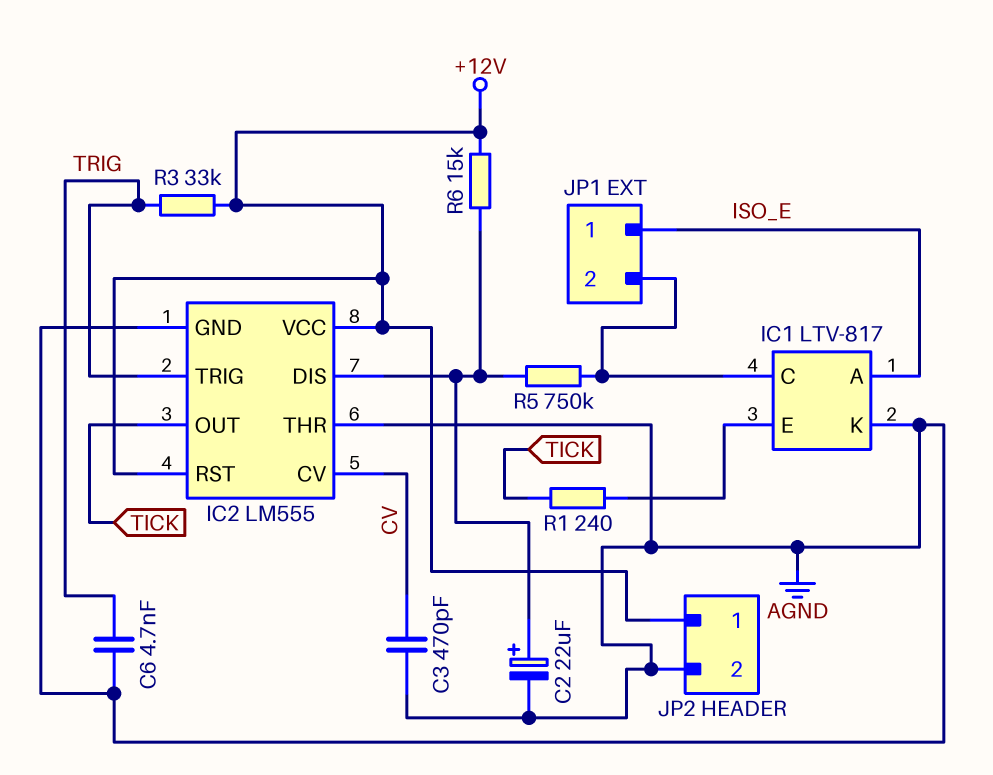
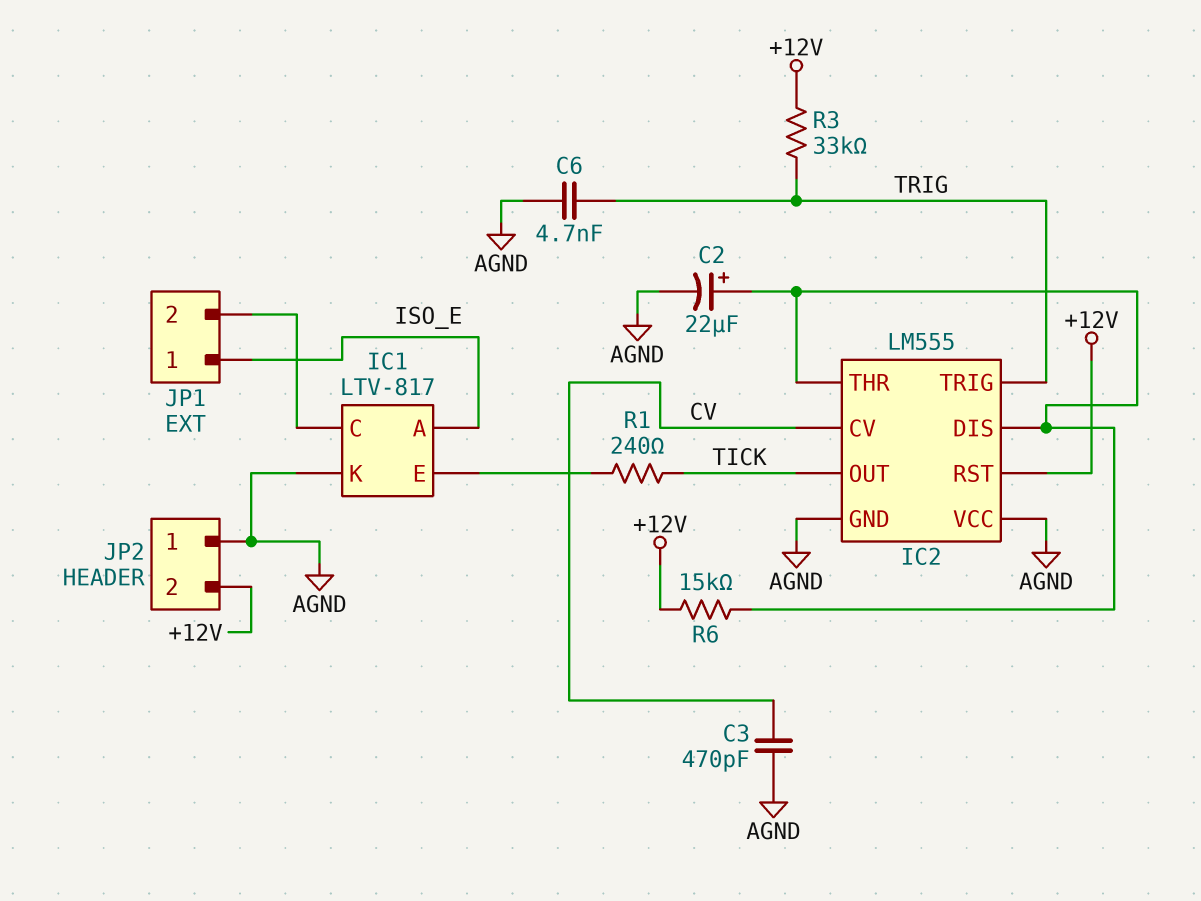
IC2 pin THR: AGND -> IC2/DIS
IC2 pin VCC: +12V -> AGND
JP2 pin 1: +12V -> AGND
JP2 pin 2: AGND -> +12V
R5: 750k (IC1/C, IC2/DIS) -> none

